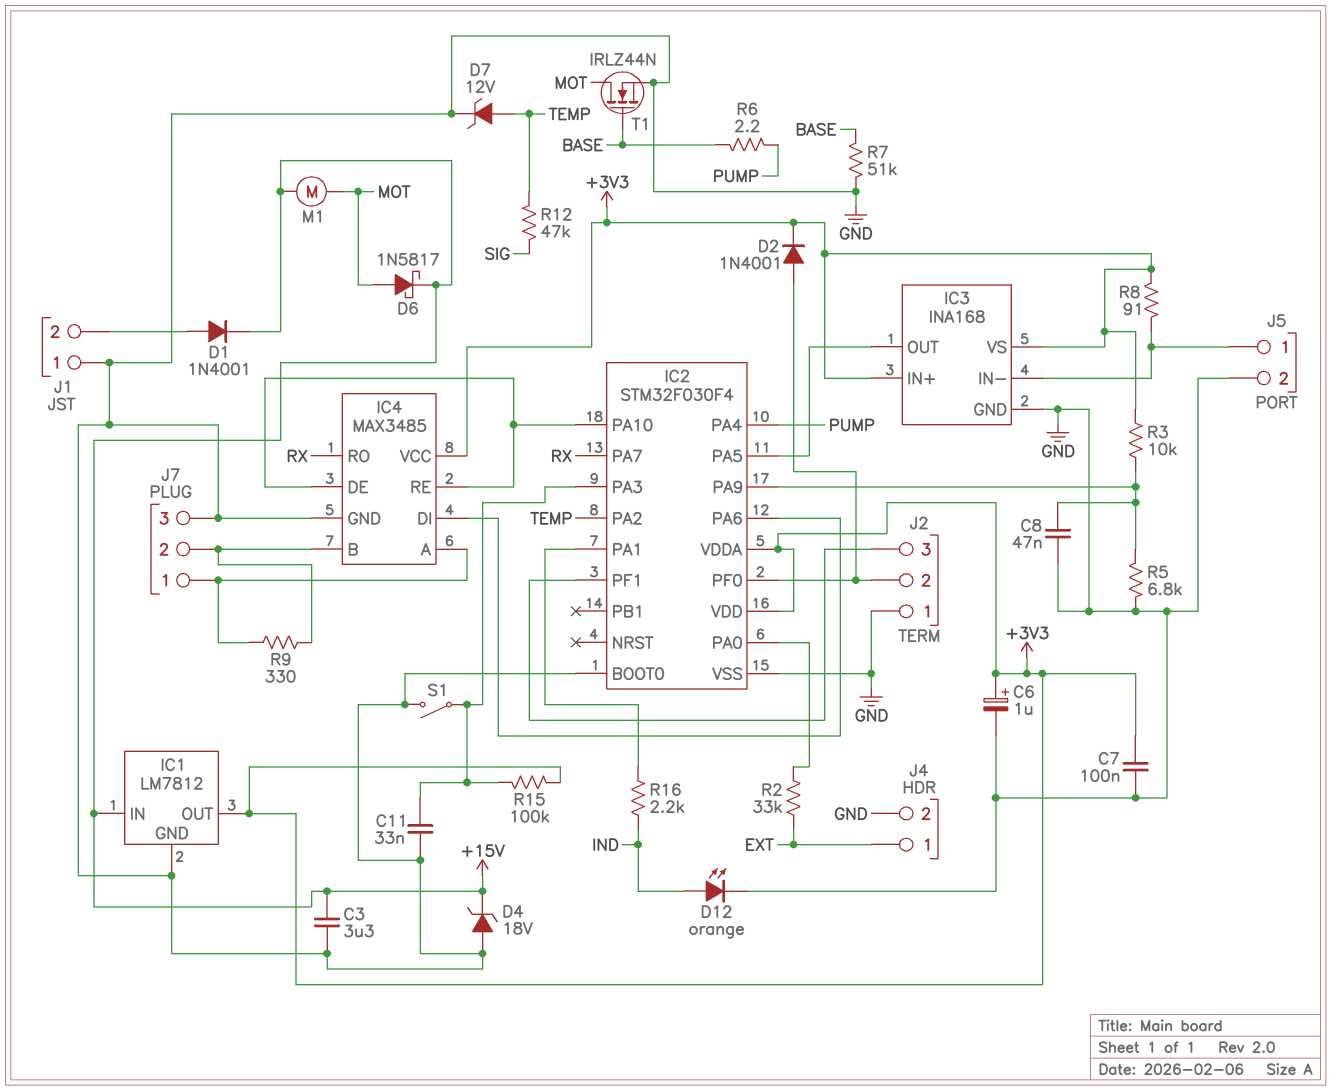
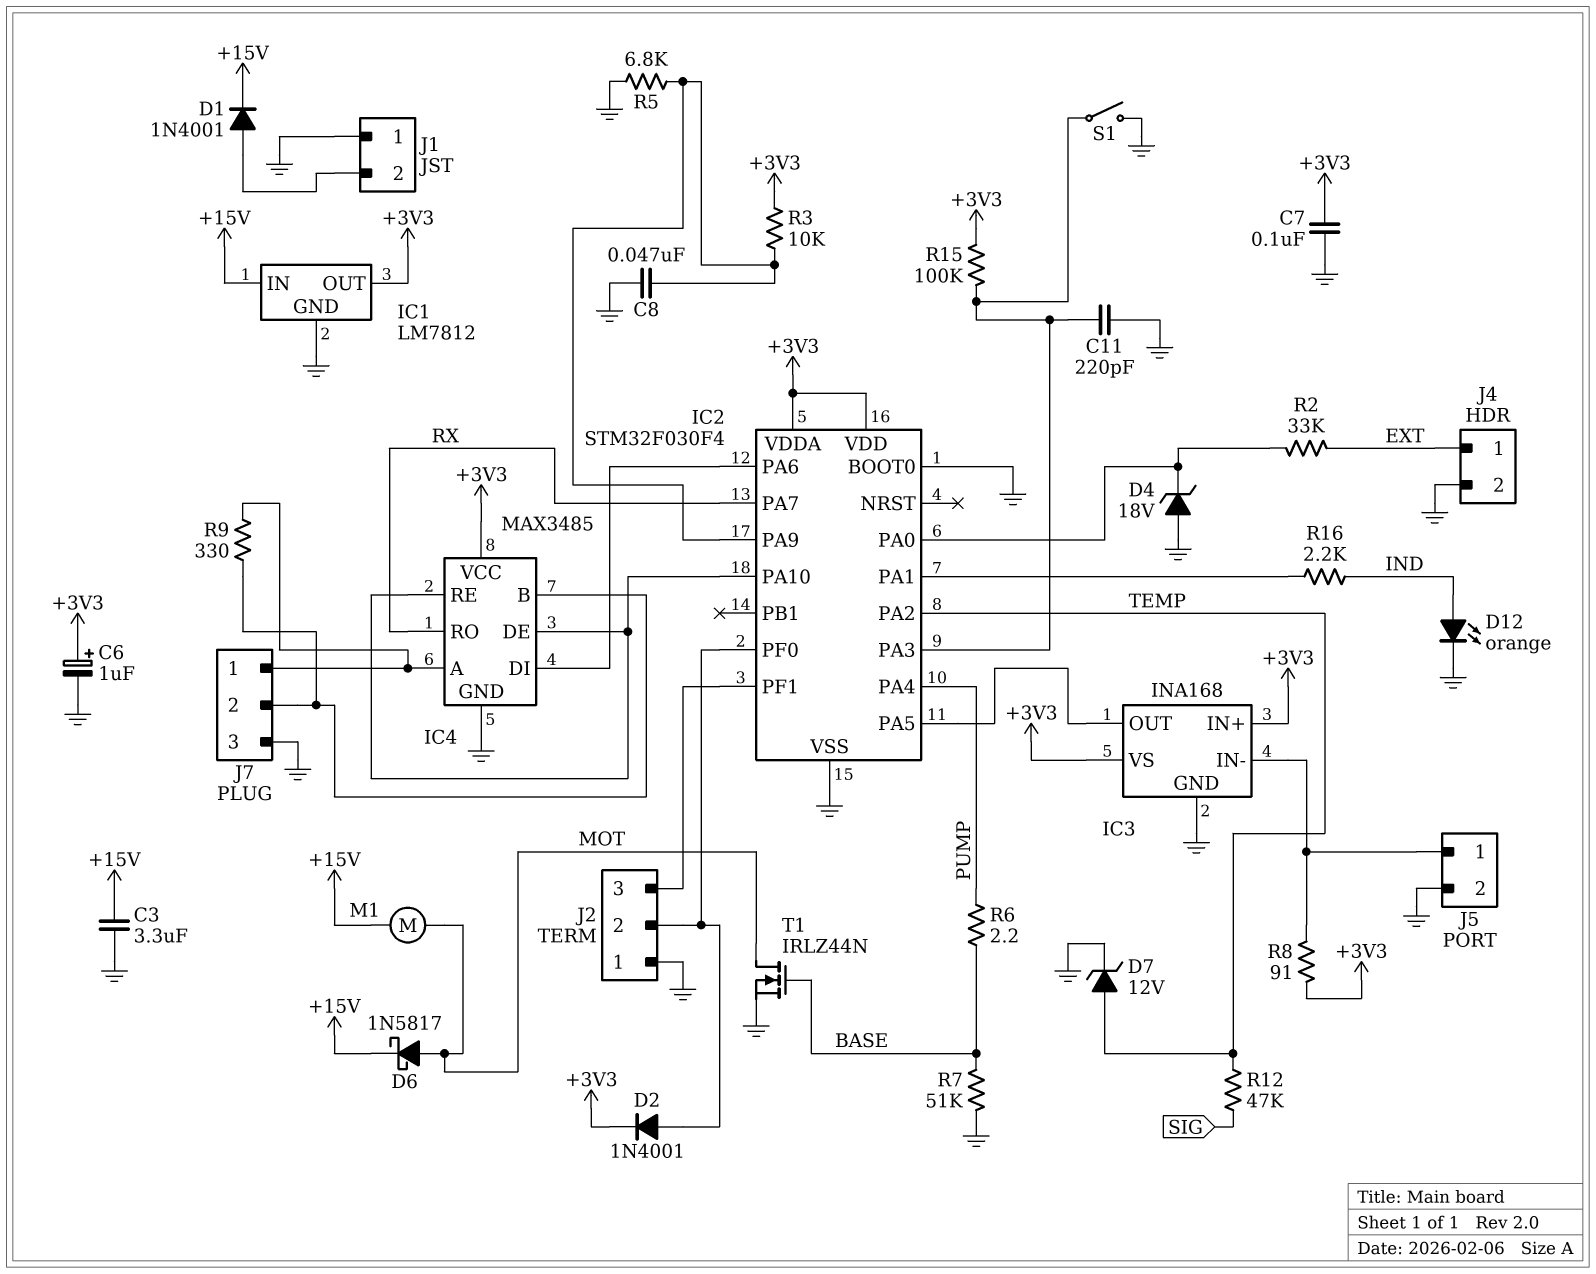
C11: 33nF (GND, IC2/PA3) -> 220pF (GND, IC2/PA3)
D4: zener 18V (A GND, K +15V) -> zener 18V (A GND, K IC2/PA0)

